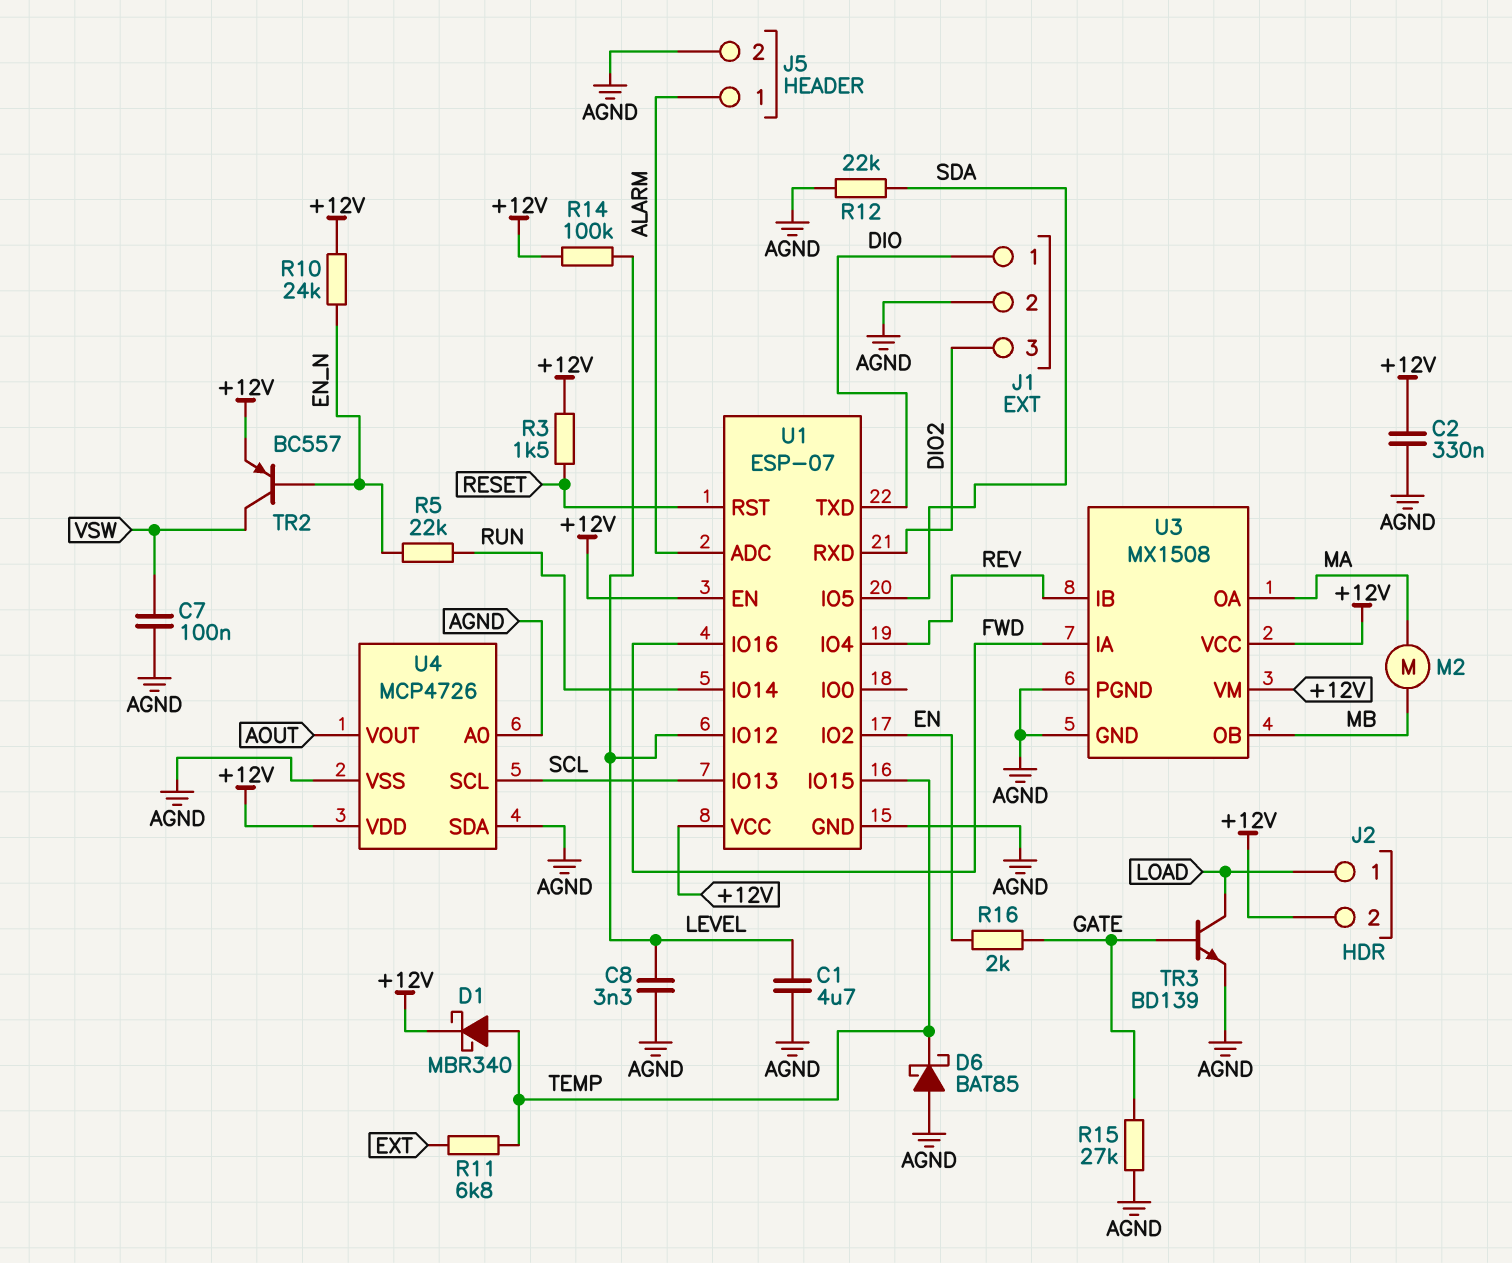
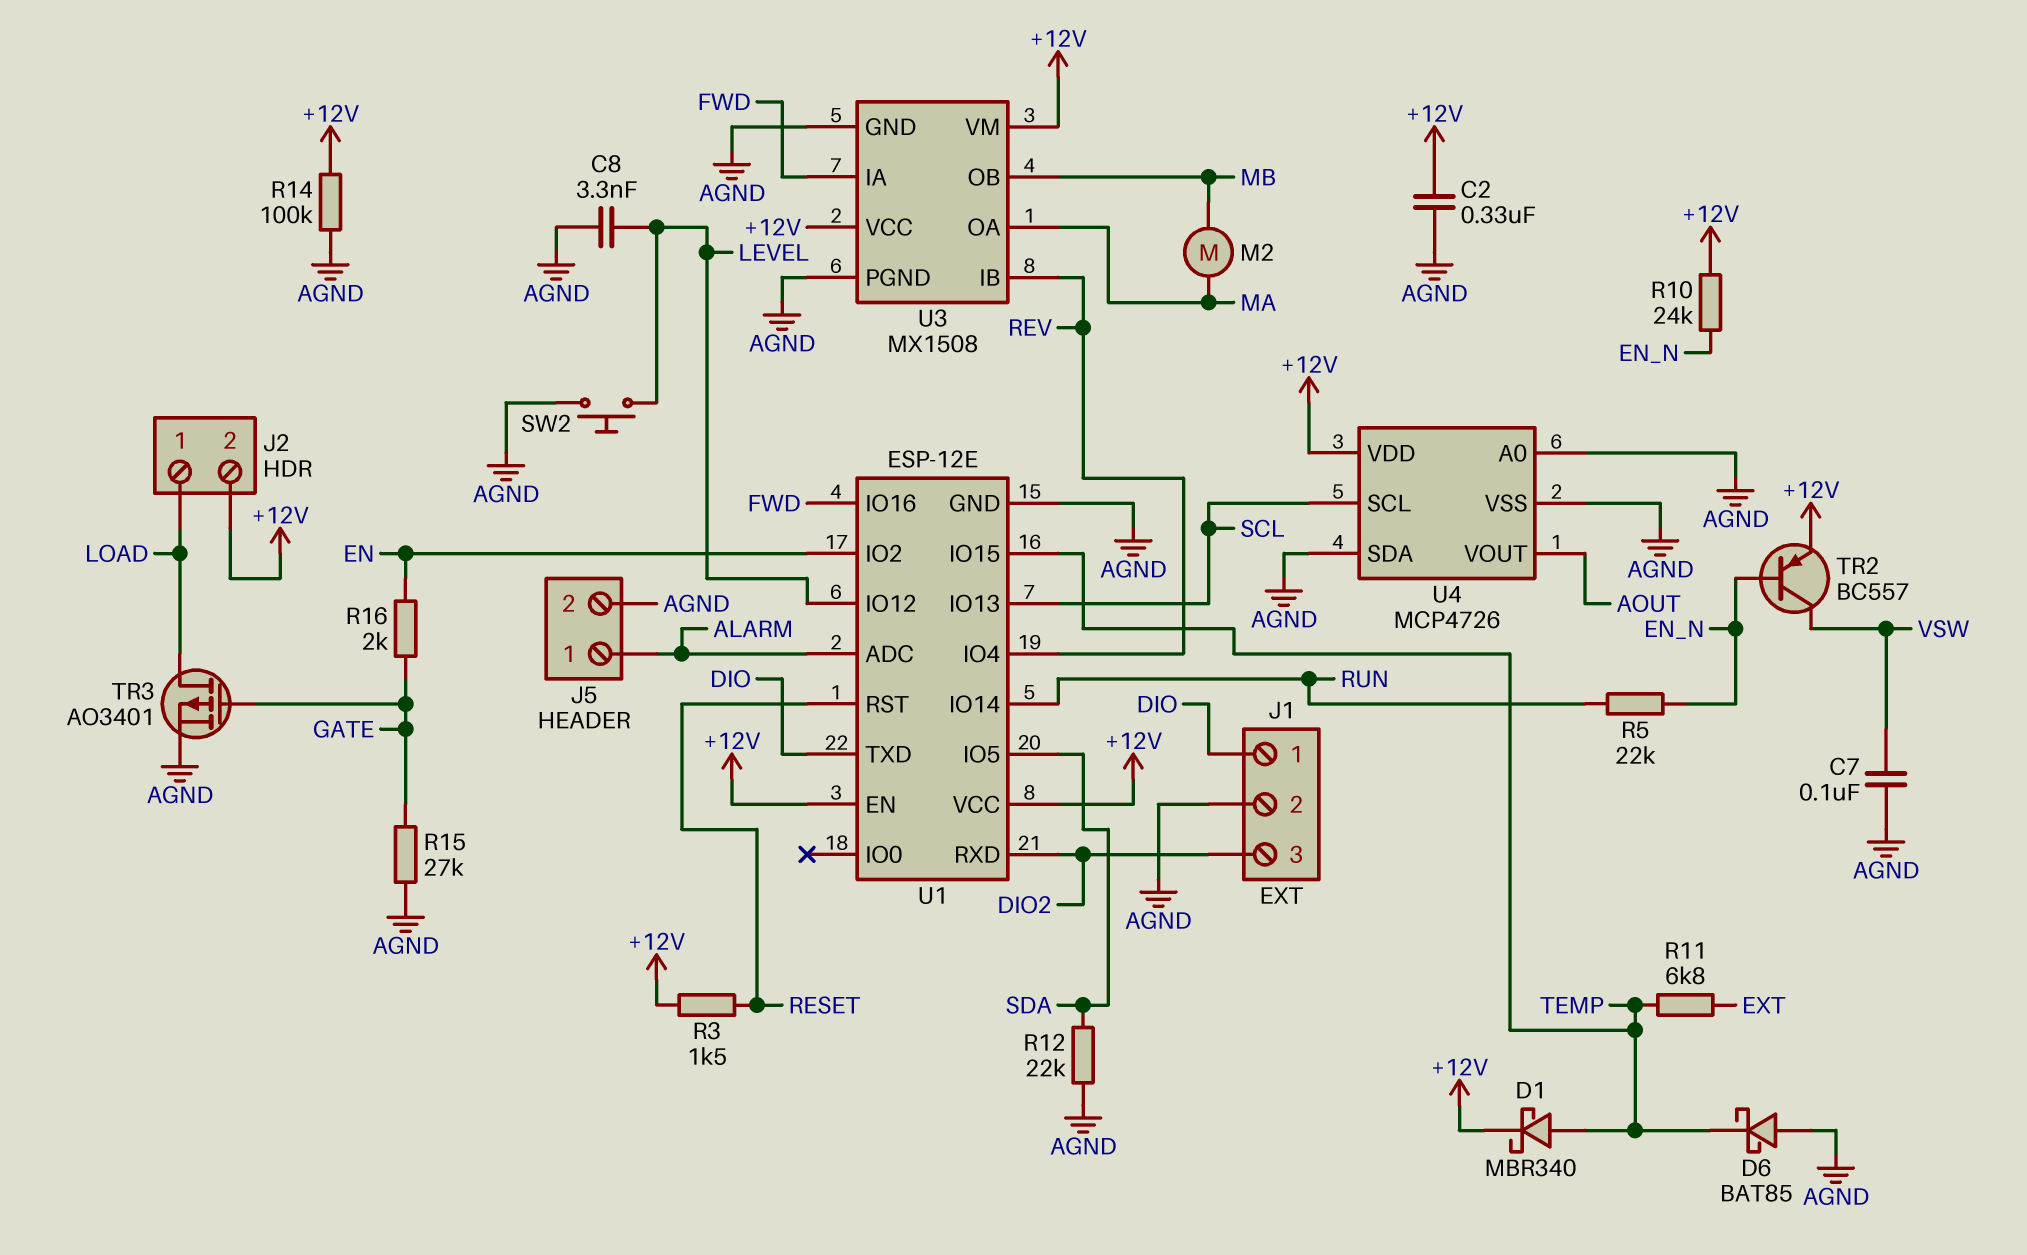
C1: 4.7uF (AGND, LEVEL) -> none
R14: 100k (+12V, LEVEL) -> 100k (+12V, AGND)
SW2: none -> button (AGND, LEVEL)
TR3: NPN BD139 (B GATE, C LOAD, E AGND) -> PMOS AO3401 (G GATE, D LOAD, S AGND)
U1: ESP-07 -> ESP-12E

